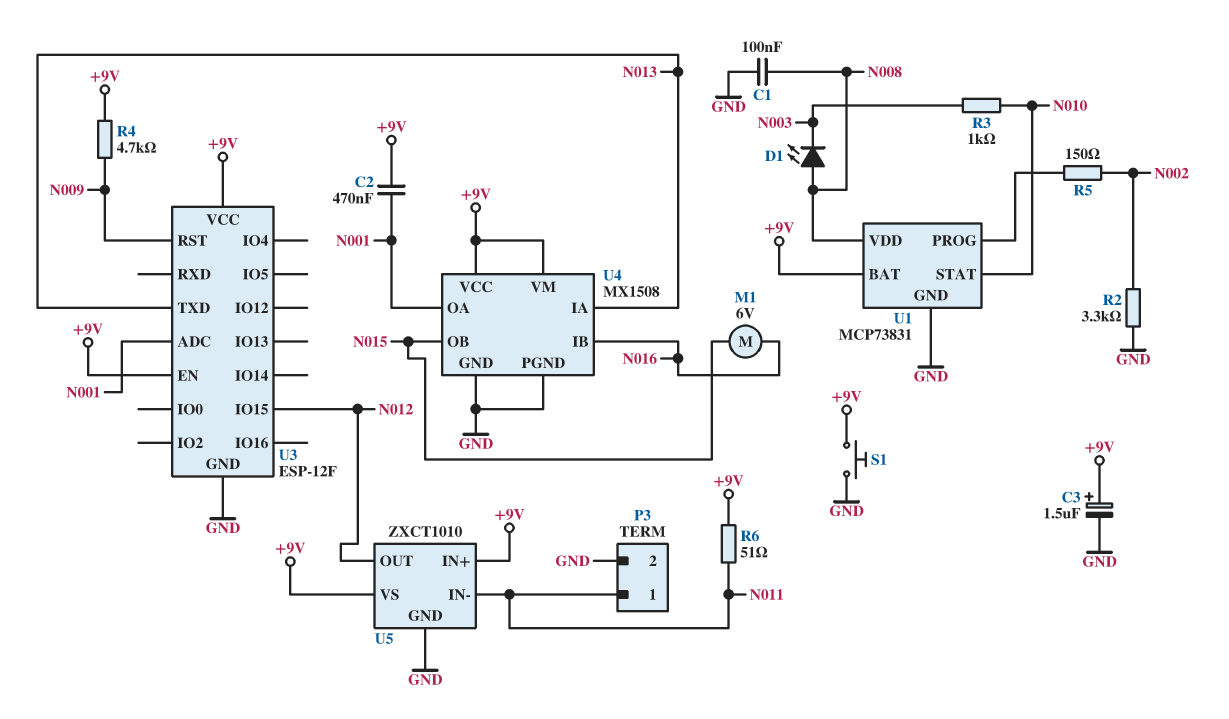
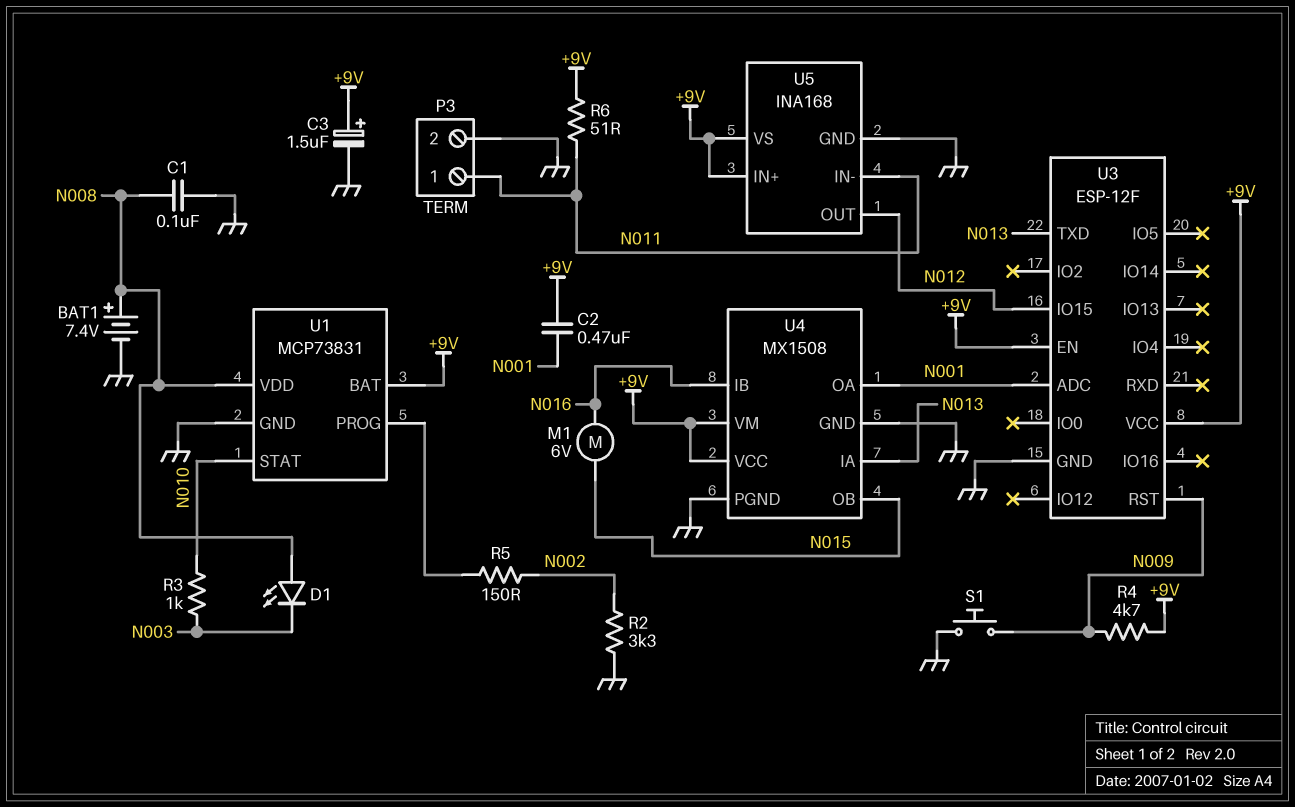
BAT1: none -> 7.4V (plus N008, minus GND)
S1: button (+9V, GND) -> button (GND, N009)
U5: ZXCT1010 -> INA168

